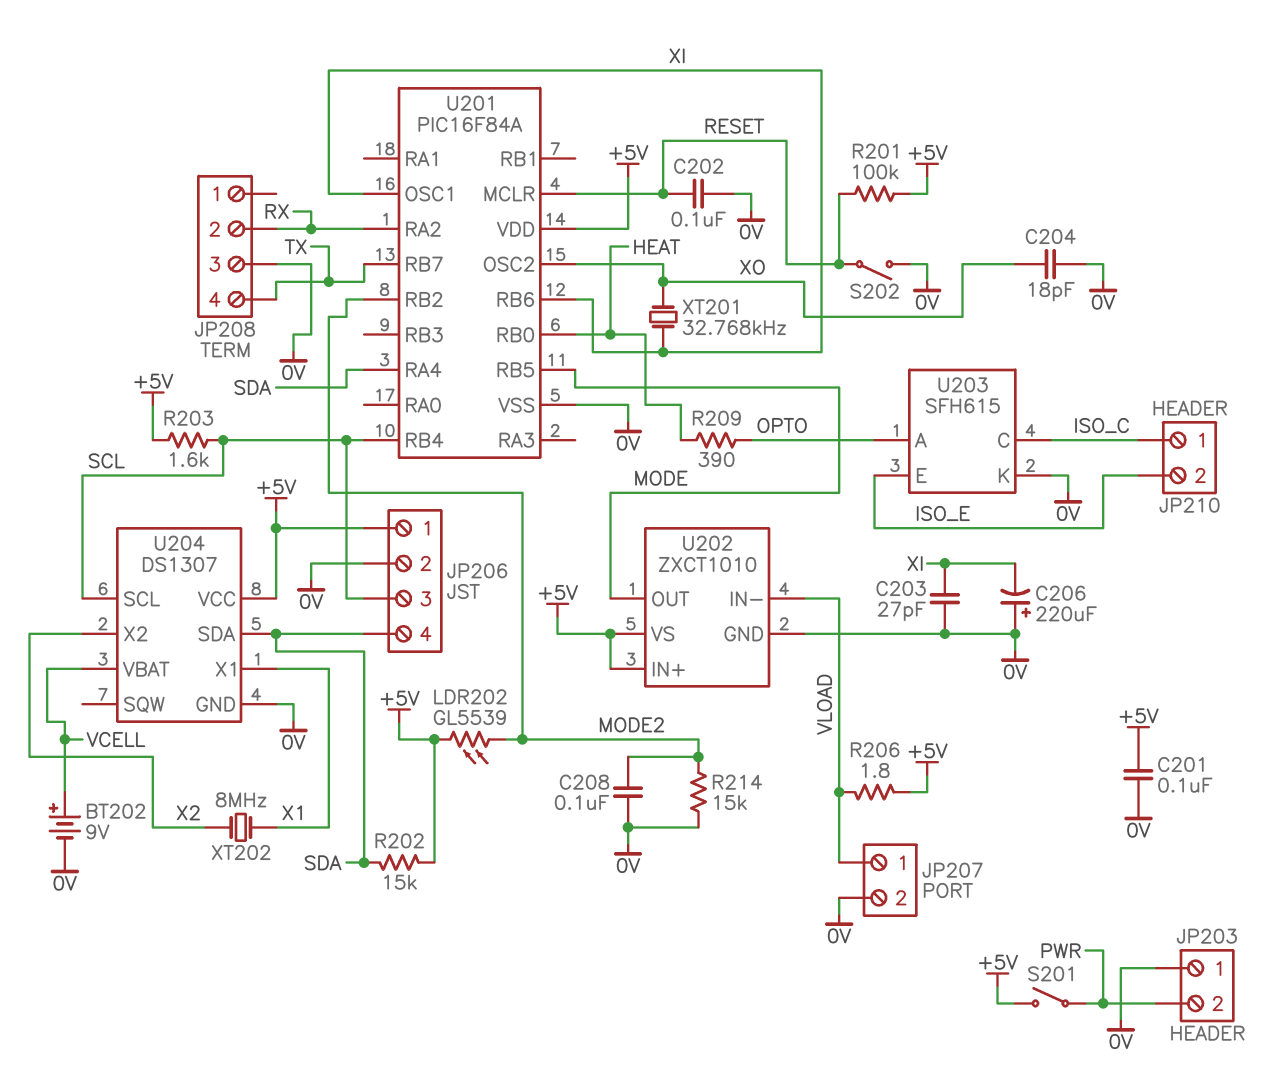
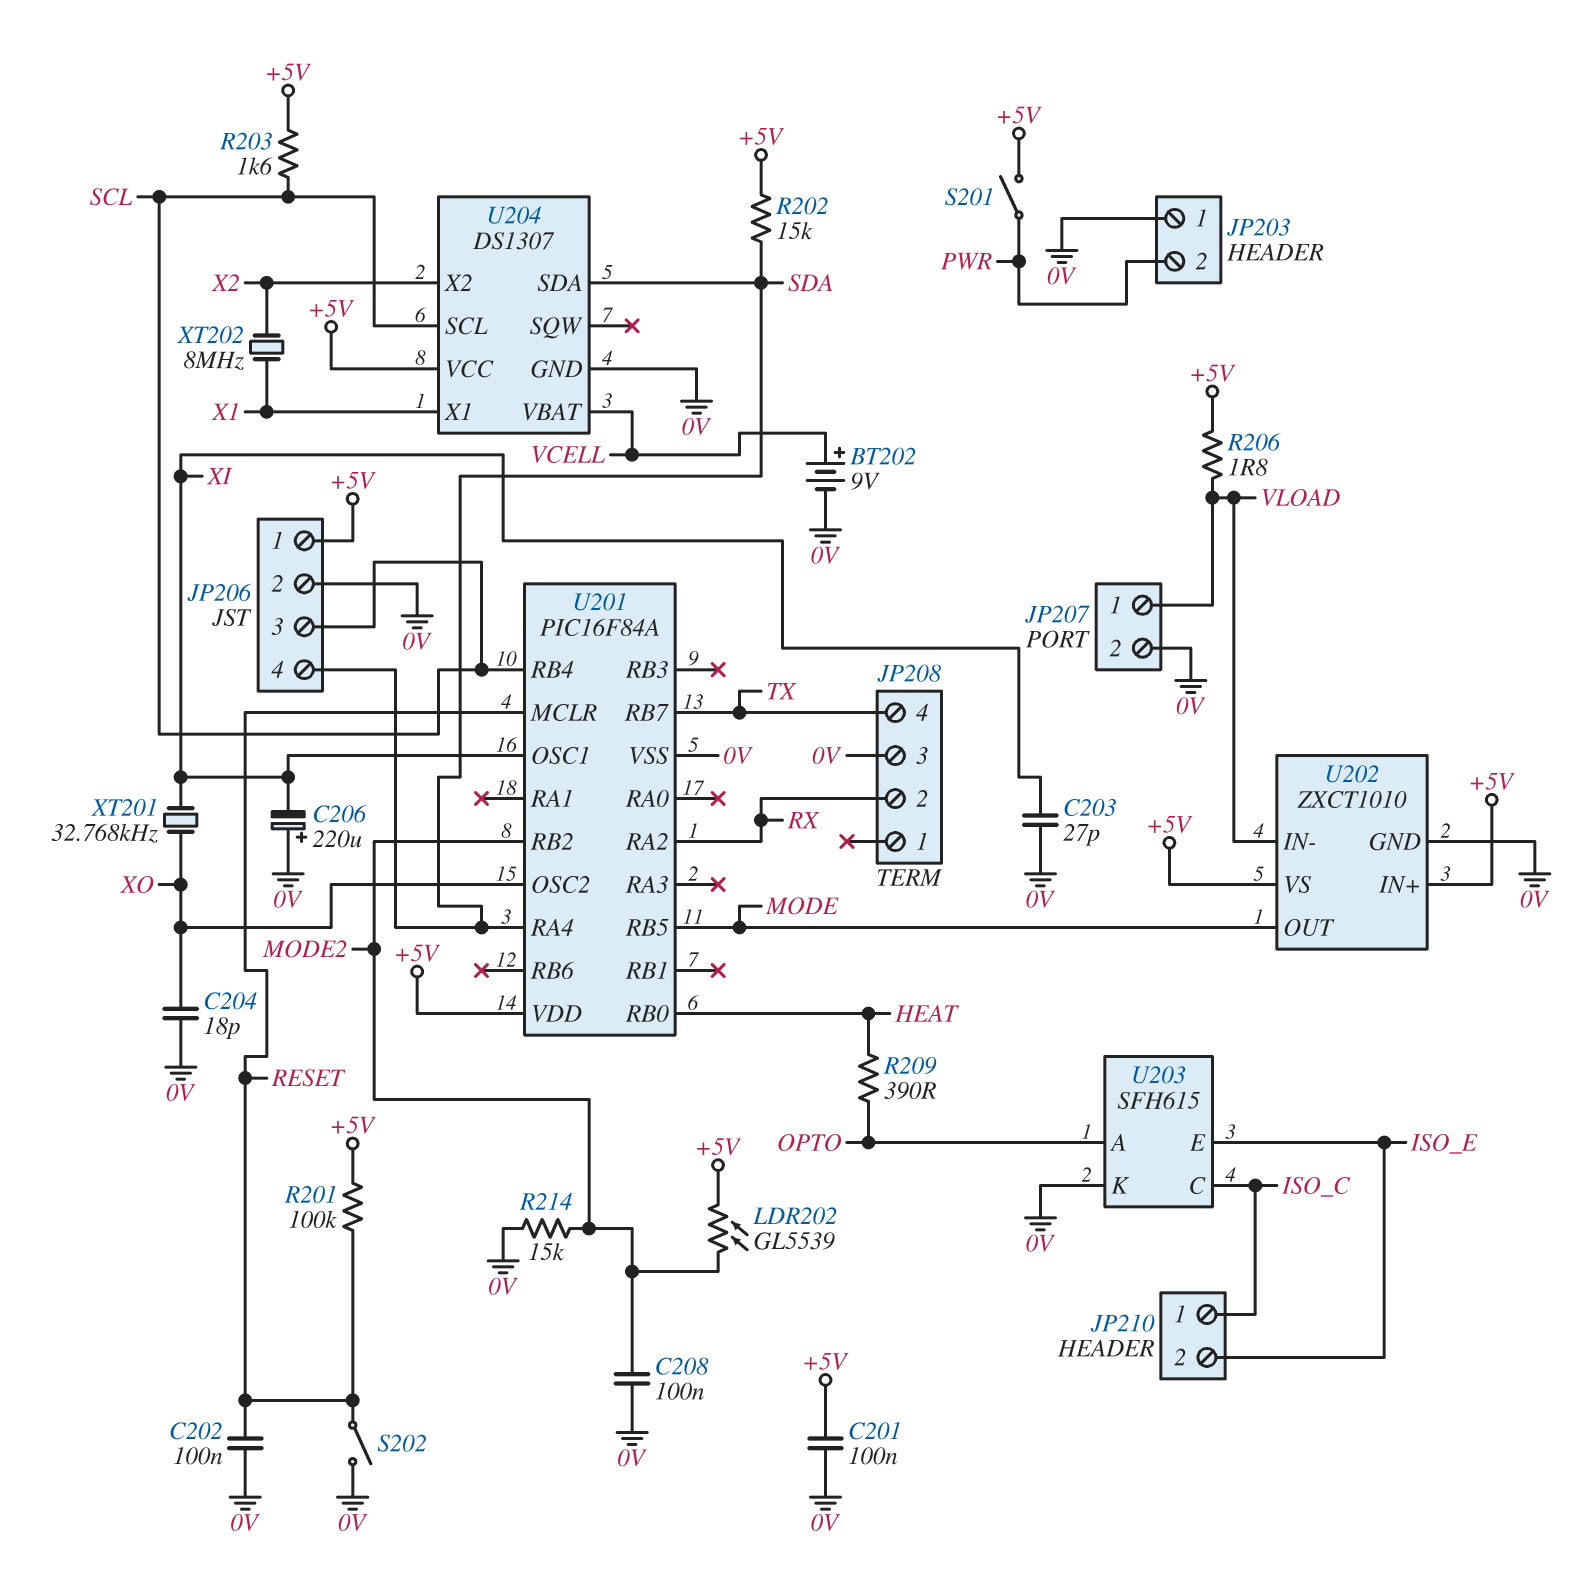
U201 pin RB6: XI -> none

